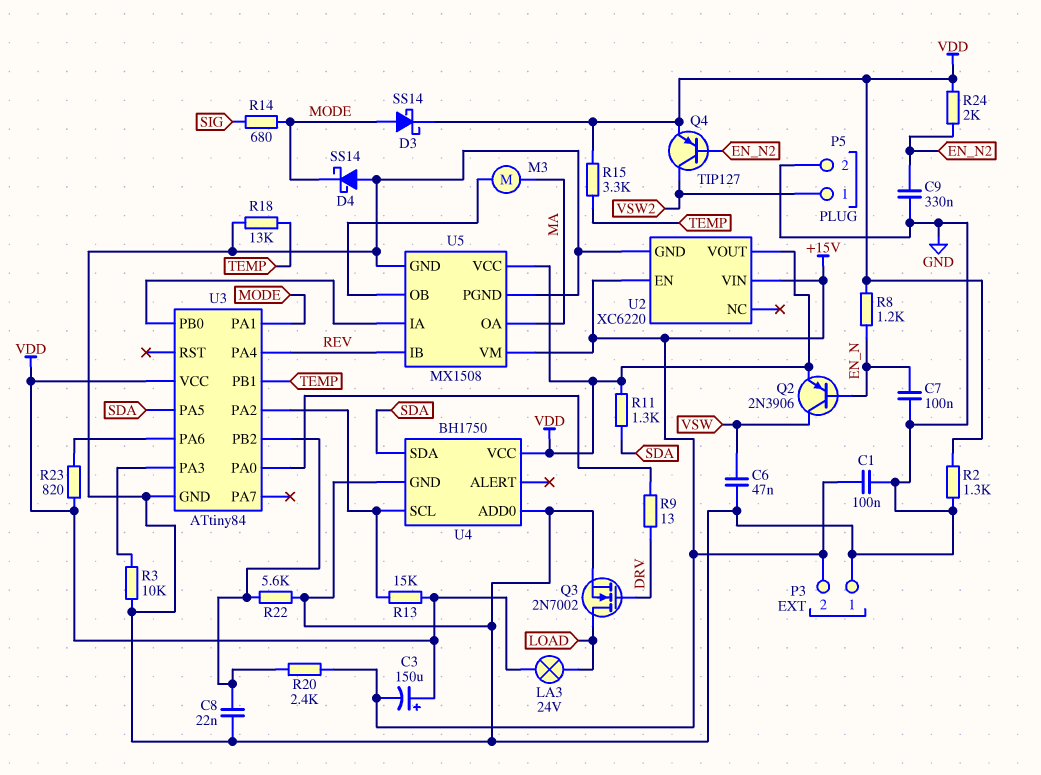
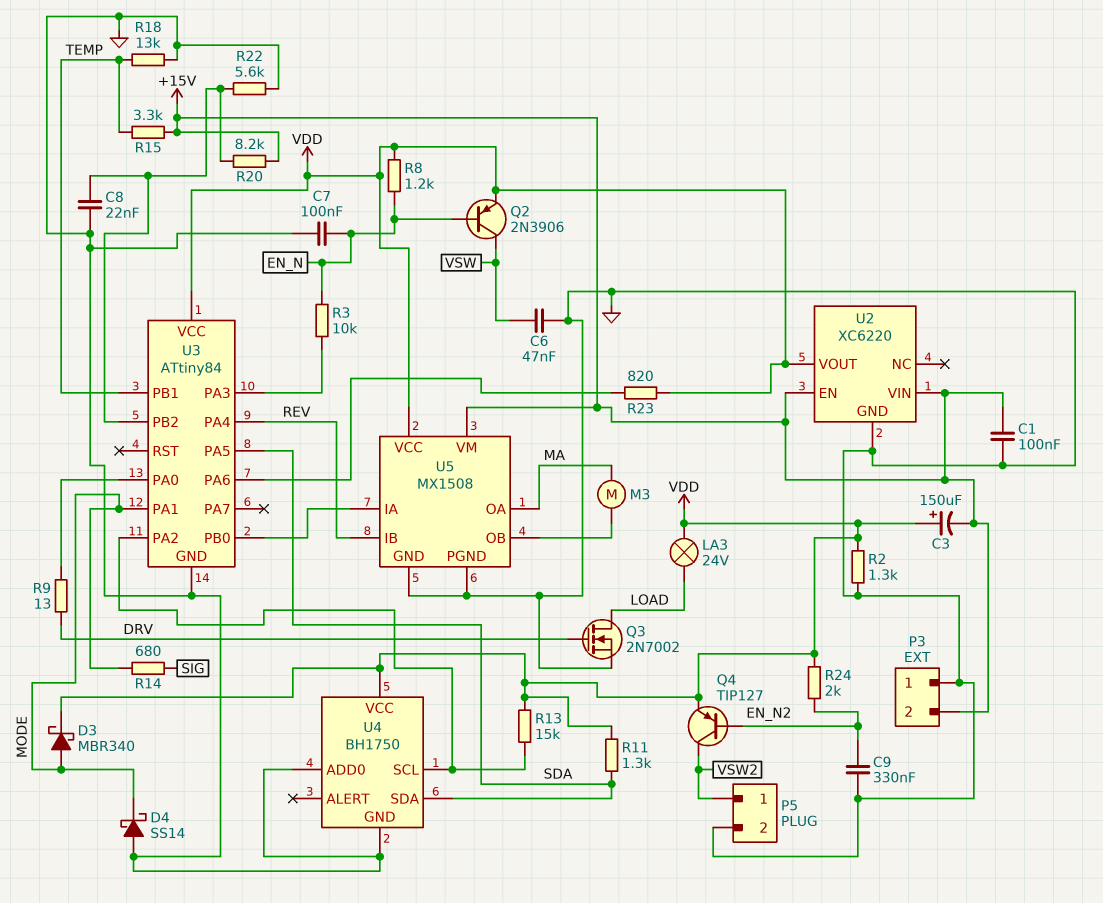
D3: schottky SS14 (A MODE, K VDD) -> schottky MBR340 (A MODE, K VDD)
R3: 10k (GND, U3/PA3) -> 10k (EN_N, U3/PA3)
R15: 3.3k (TEMP, VDD) -> 3.3k (+15V, TEMP)
R20: 2.4k (+15V, U3/PB2) -> 8.2k (+15V, U3/PB2)

